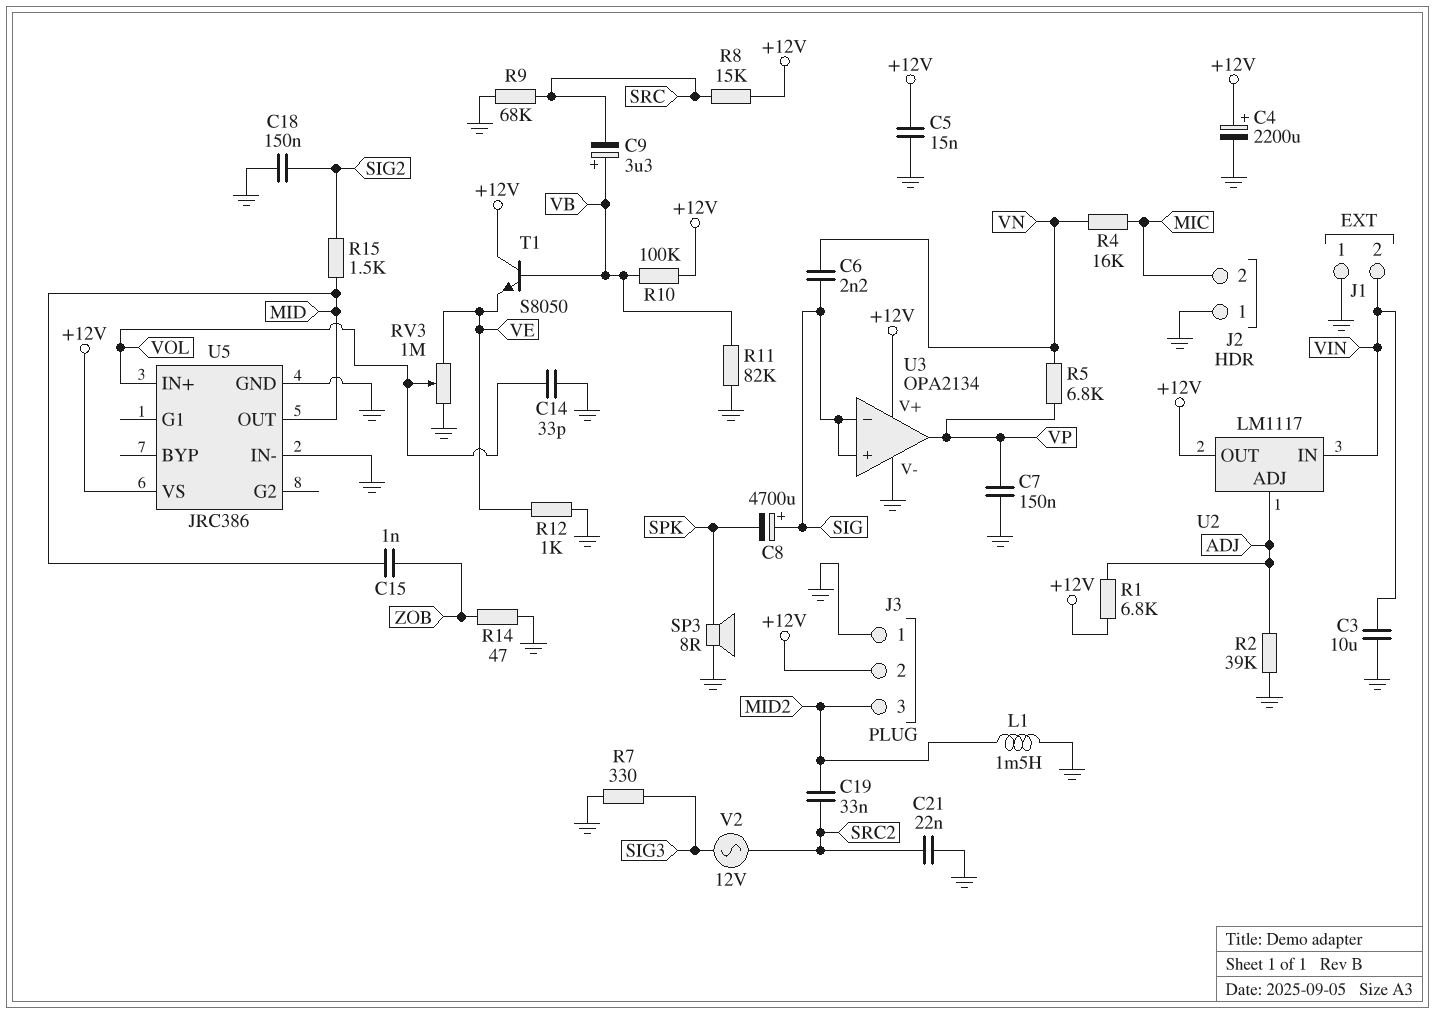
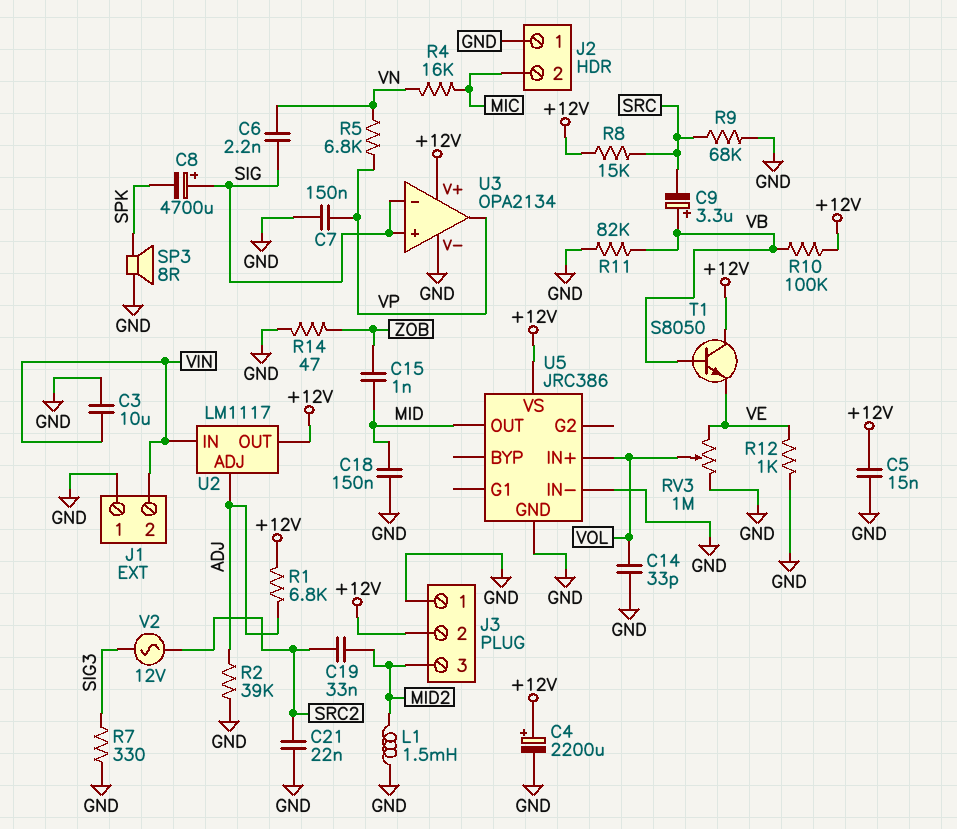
C18: 150nF (GND, SIG2) -> 150nF (GND, MID)
R15: 1.5k (MID, SIG2) -> none

